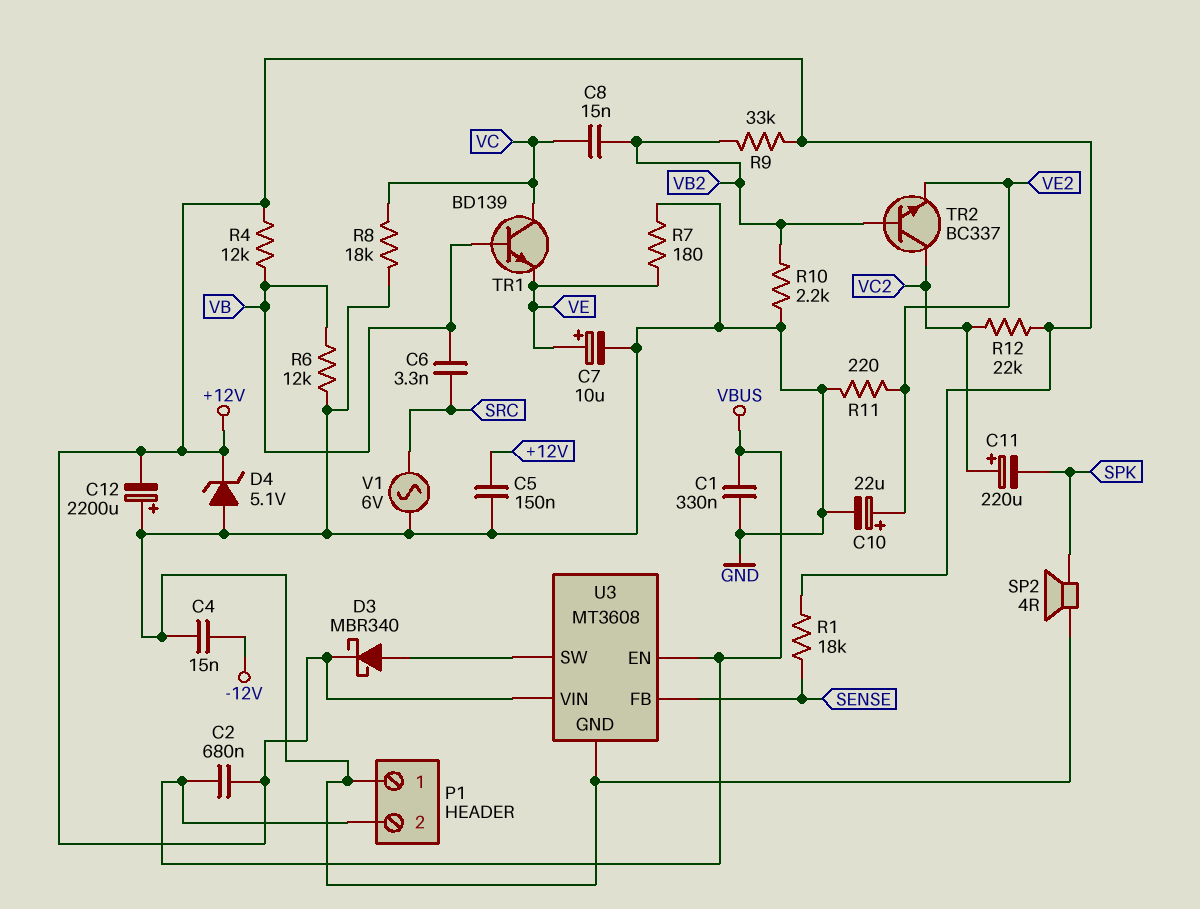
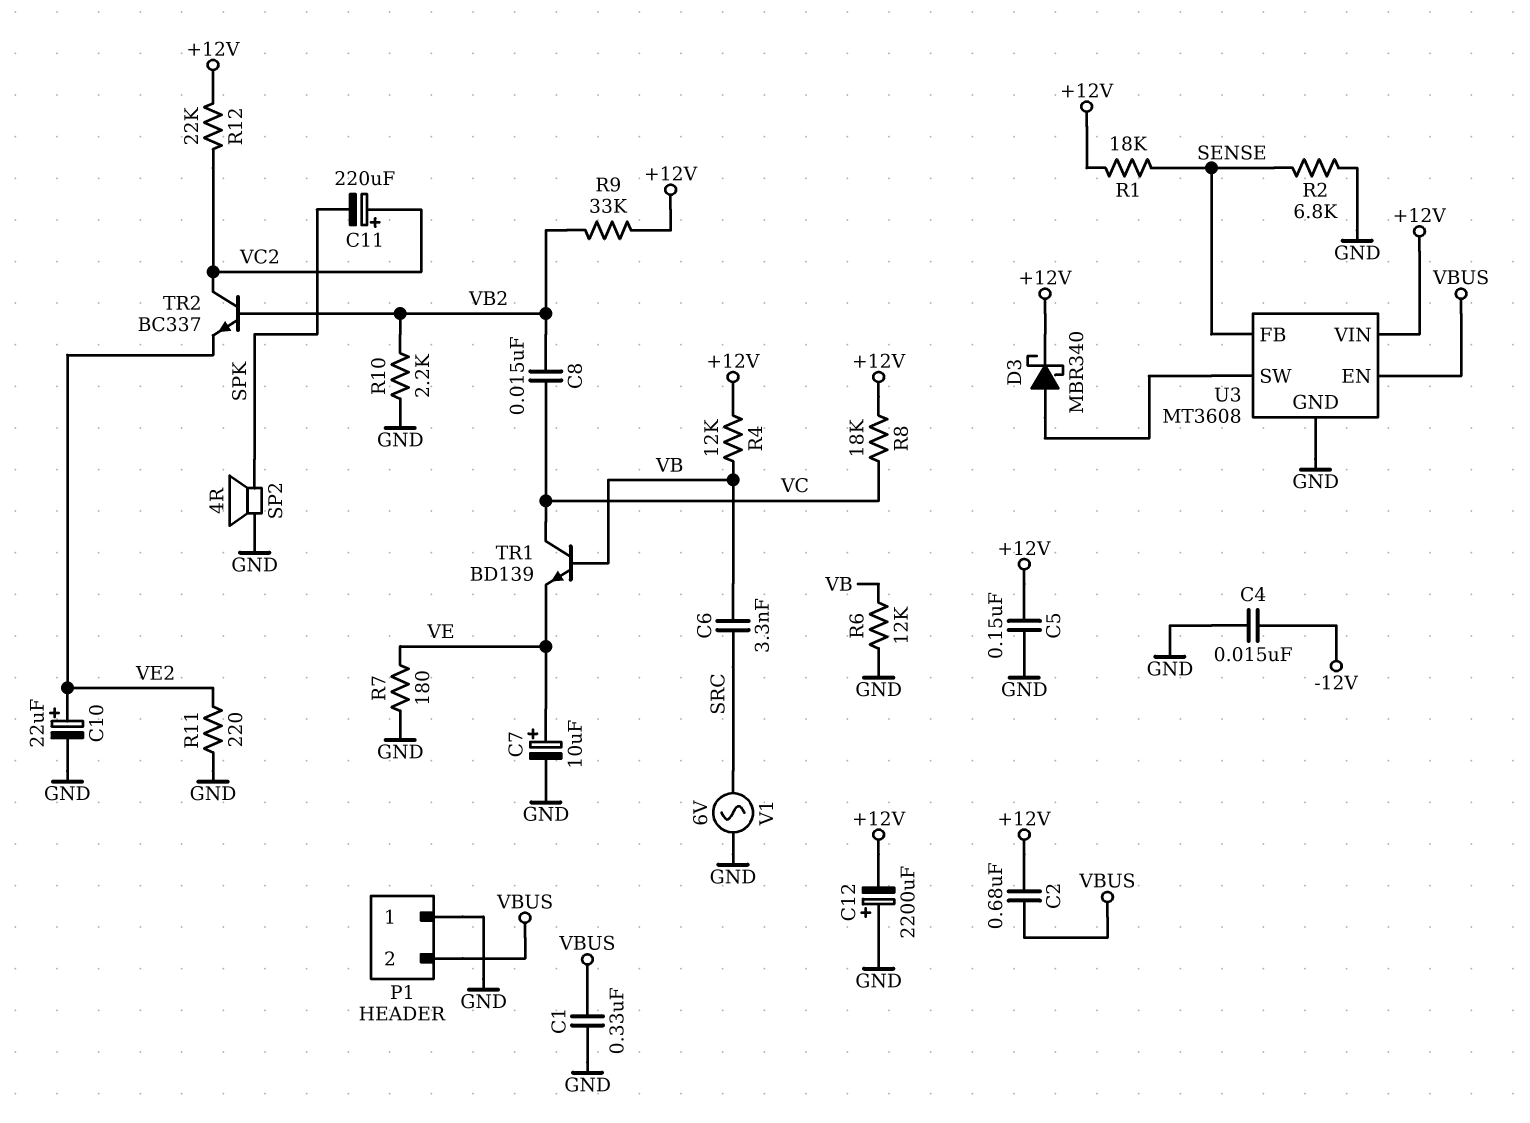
D4: zener 5.1V (A GND, K +12V) -> none
R2: none -> 6.8k (GND, SENSE)
R8: 18k (GND, VC) -> 18k (+12V, VC)

